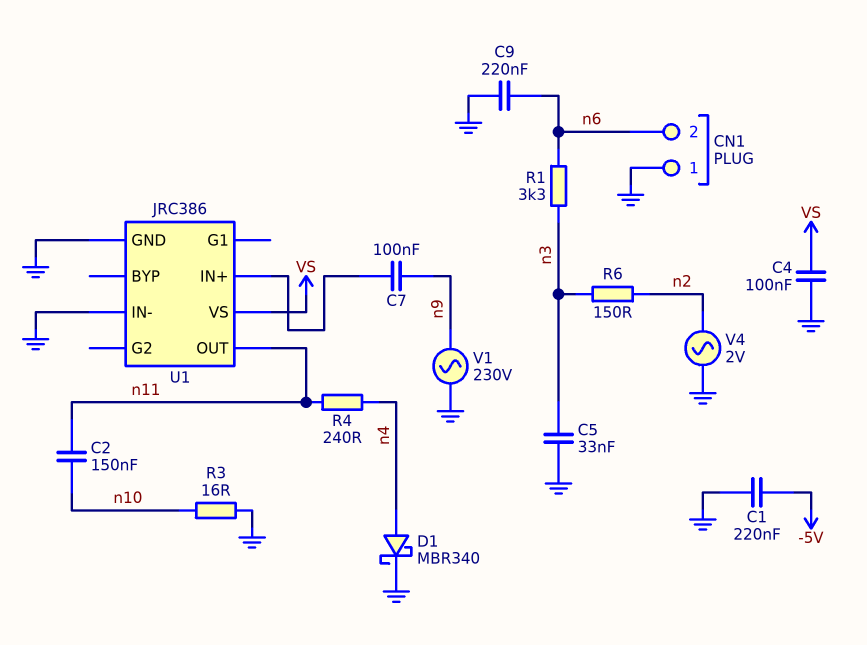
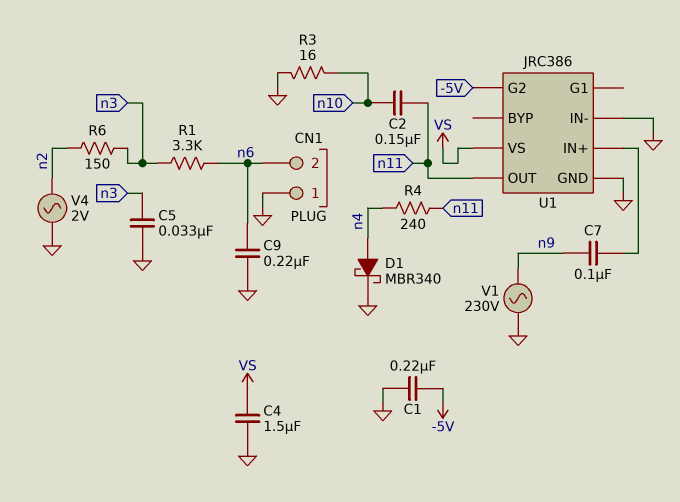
C4: 100nF (GND, VS) -> 1.5uF (GND, VS)
U1 pin G2: none -> -5V

